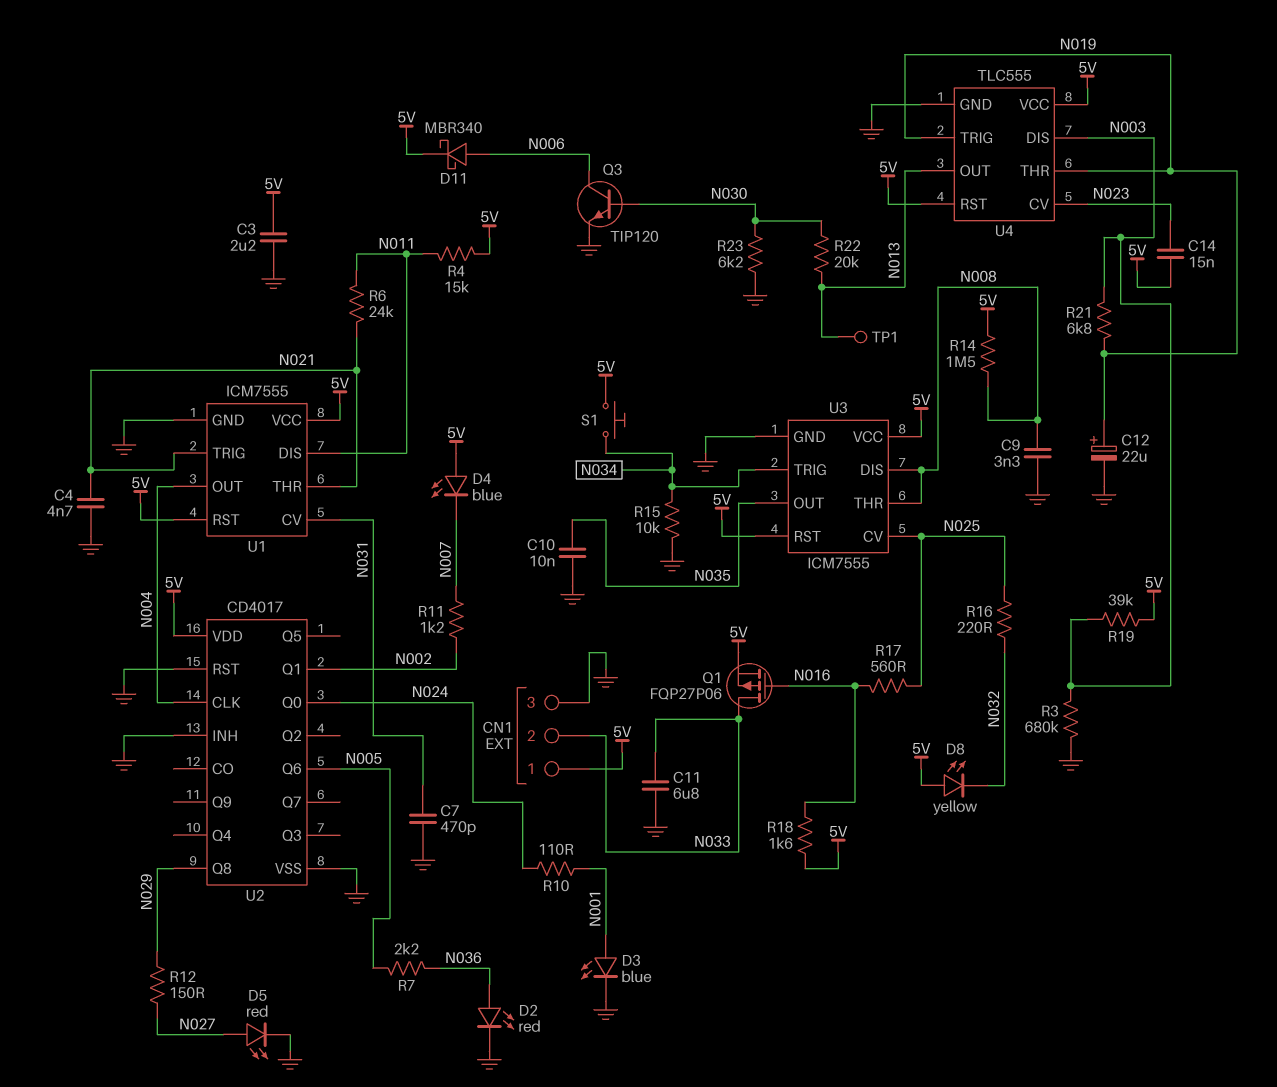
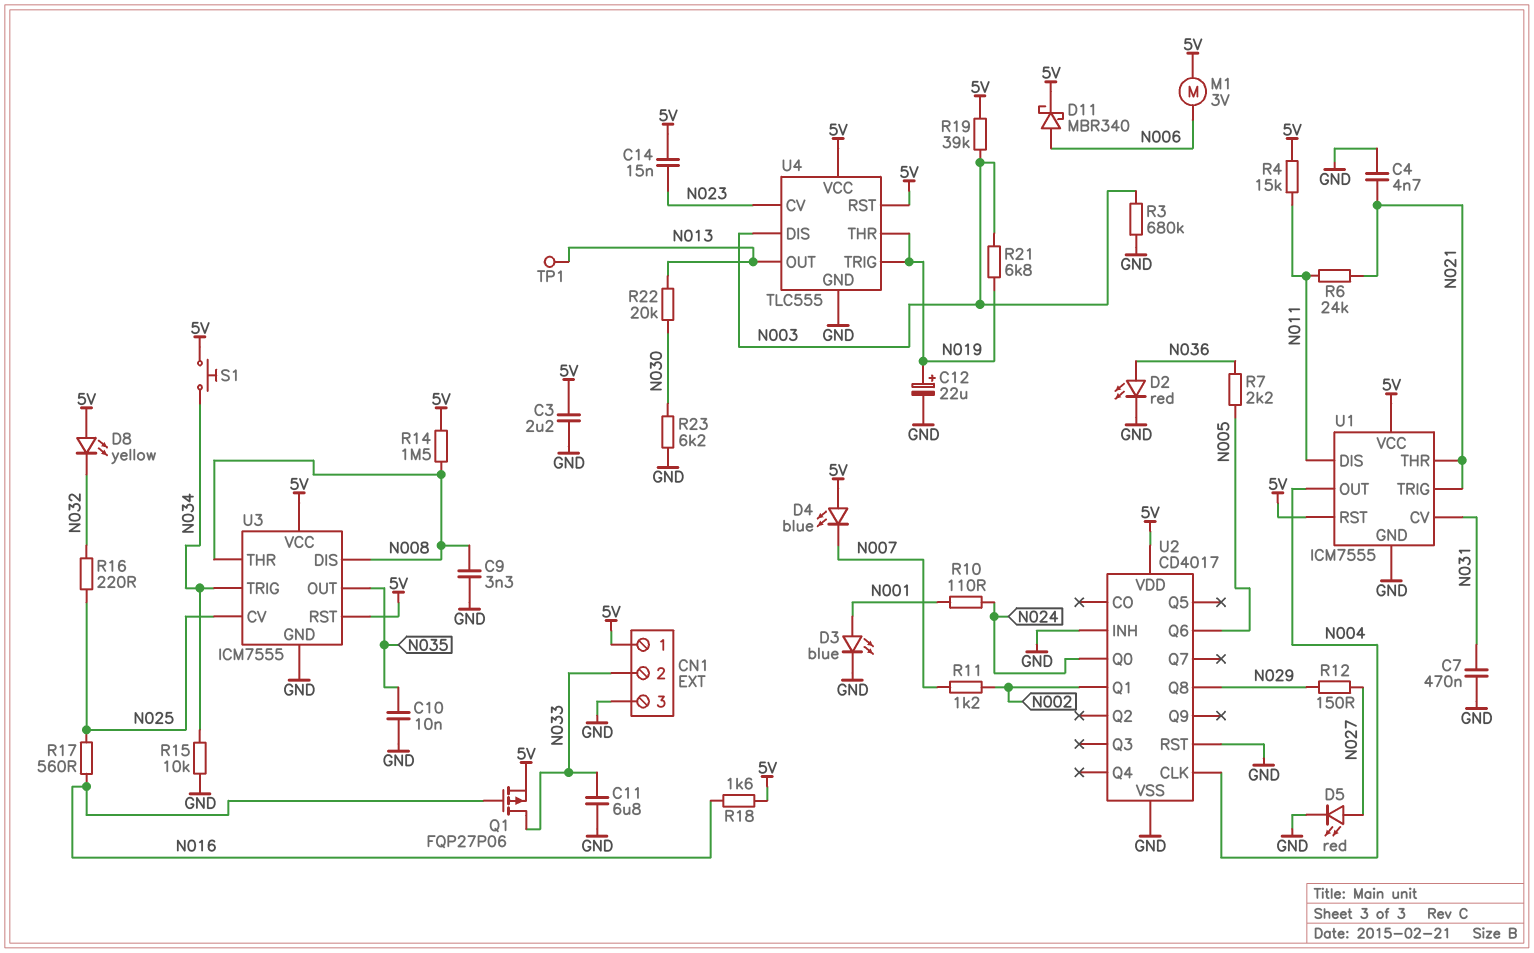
C7: 470pF (GND, N031) -> 470nF (GND, N031)
M1: none -> motor 3V (5V, N006)
Q3: NPN TIP120 (B N030, C N006, E GND) -> none

